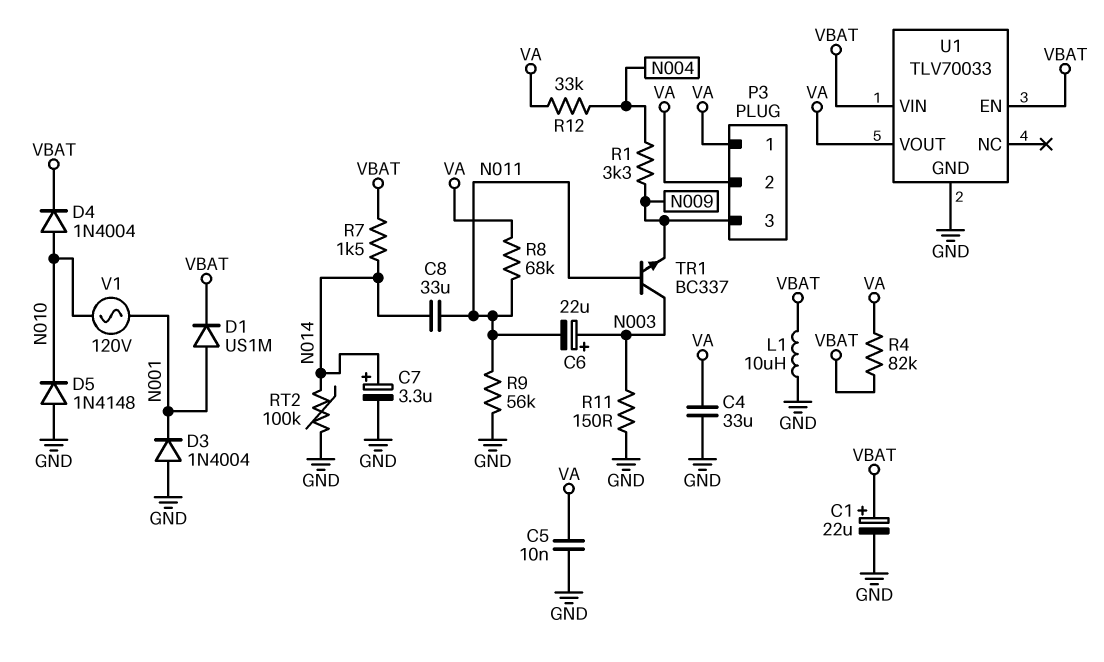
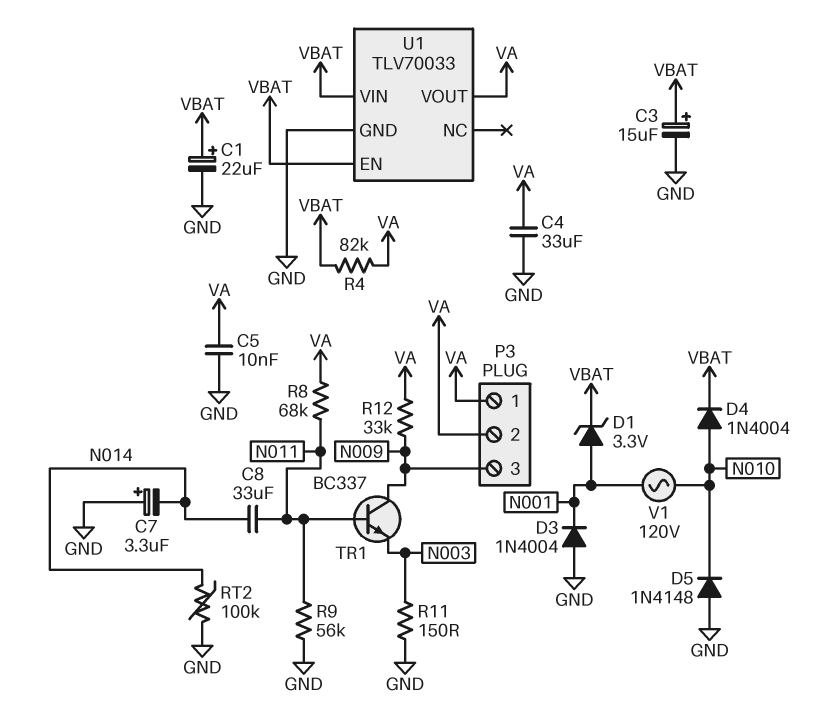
C3: none -> 15uF (plus VBAT, minus GND)
C6: 22uF (plus N003, minus N011) -> none
C7: 3.3uF (plus N014, minus GND) -> 3.3uF (plus GND, minus N014)
D1: diode US1M (A N001, K VBAT) -> zener 3.3V (A N001, K VBAT)
L1: 10uH (GND, VBAT) -> none
R1: 3.3k (N004, N009) -> none
R7: 1.5k (N014, VBAT) -> none
R12: 33k (N004, VA) -> 33k (N009, VA)
TR1: NPN BC337 (B N011, C N003, E N009) -> NPN BC337 (B N011, C N009, E N003)

